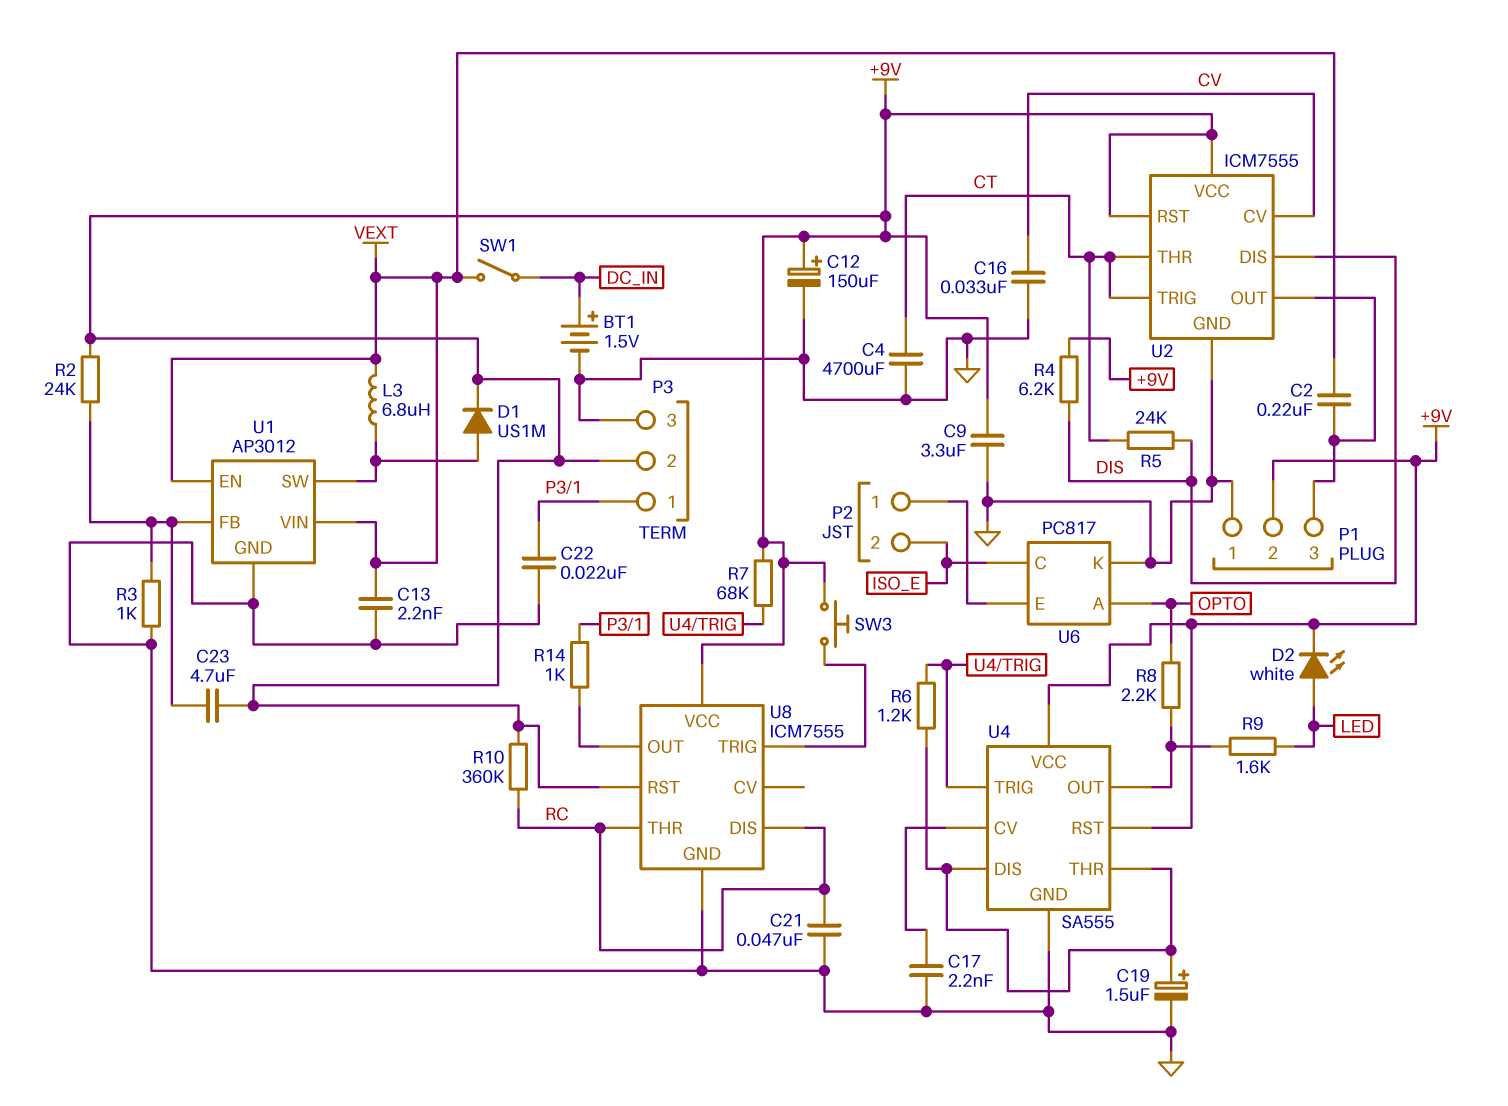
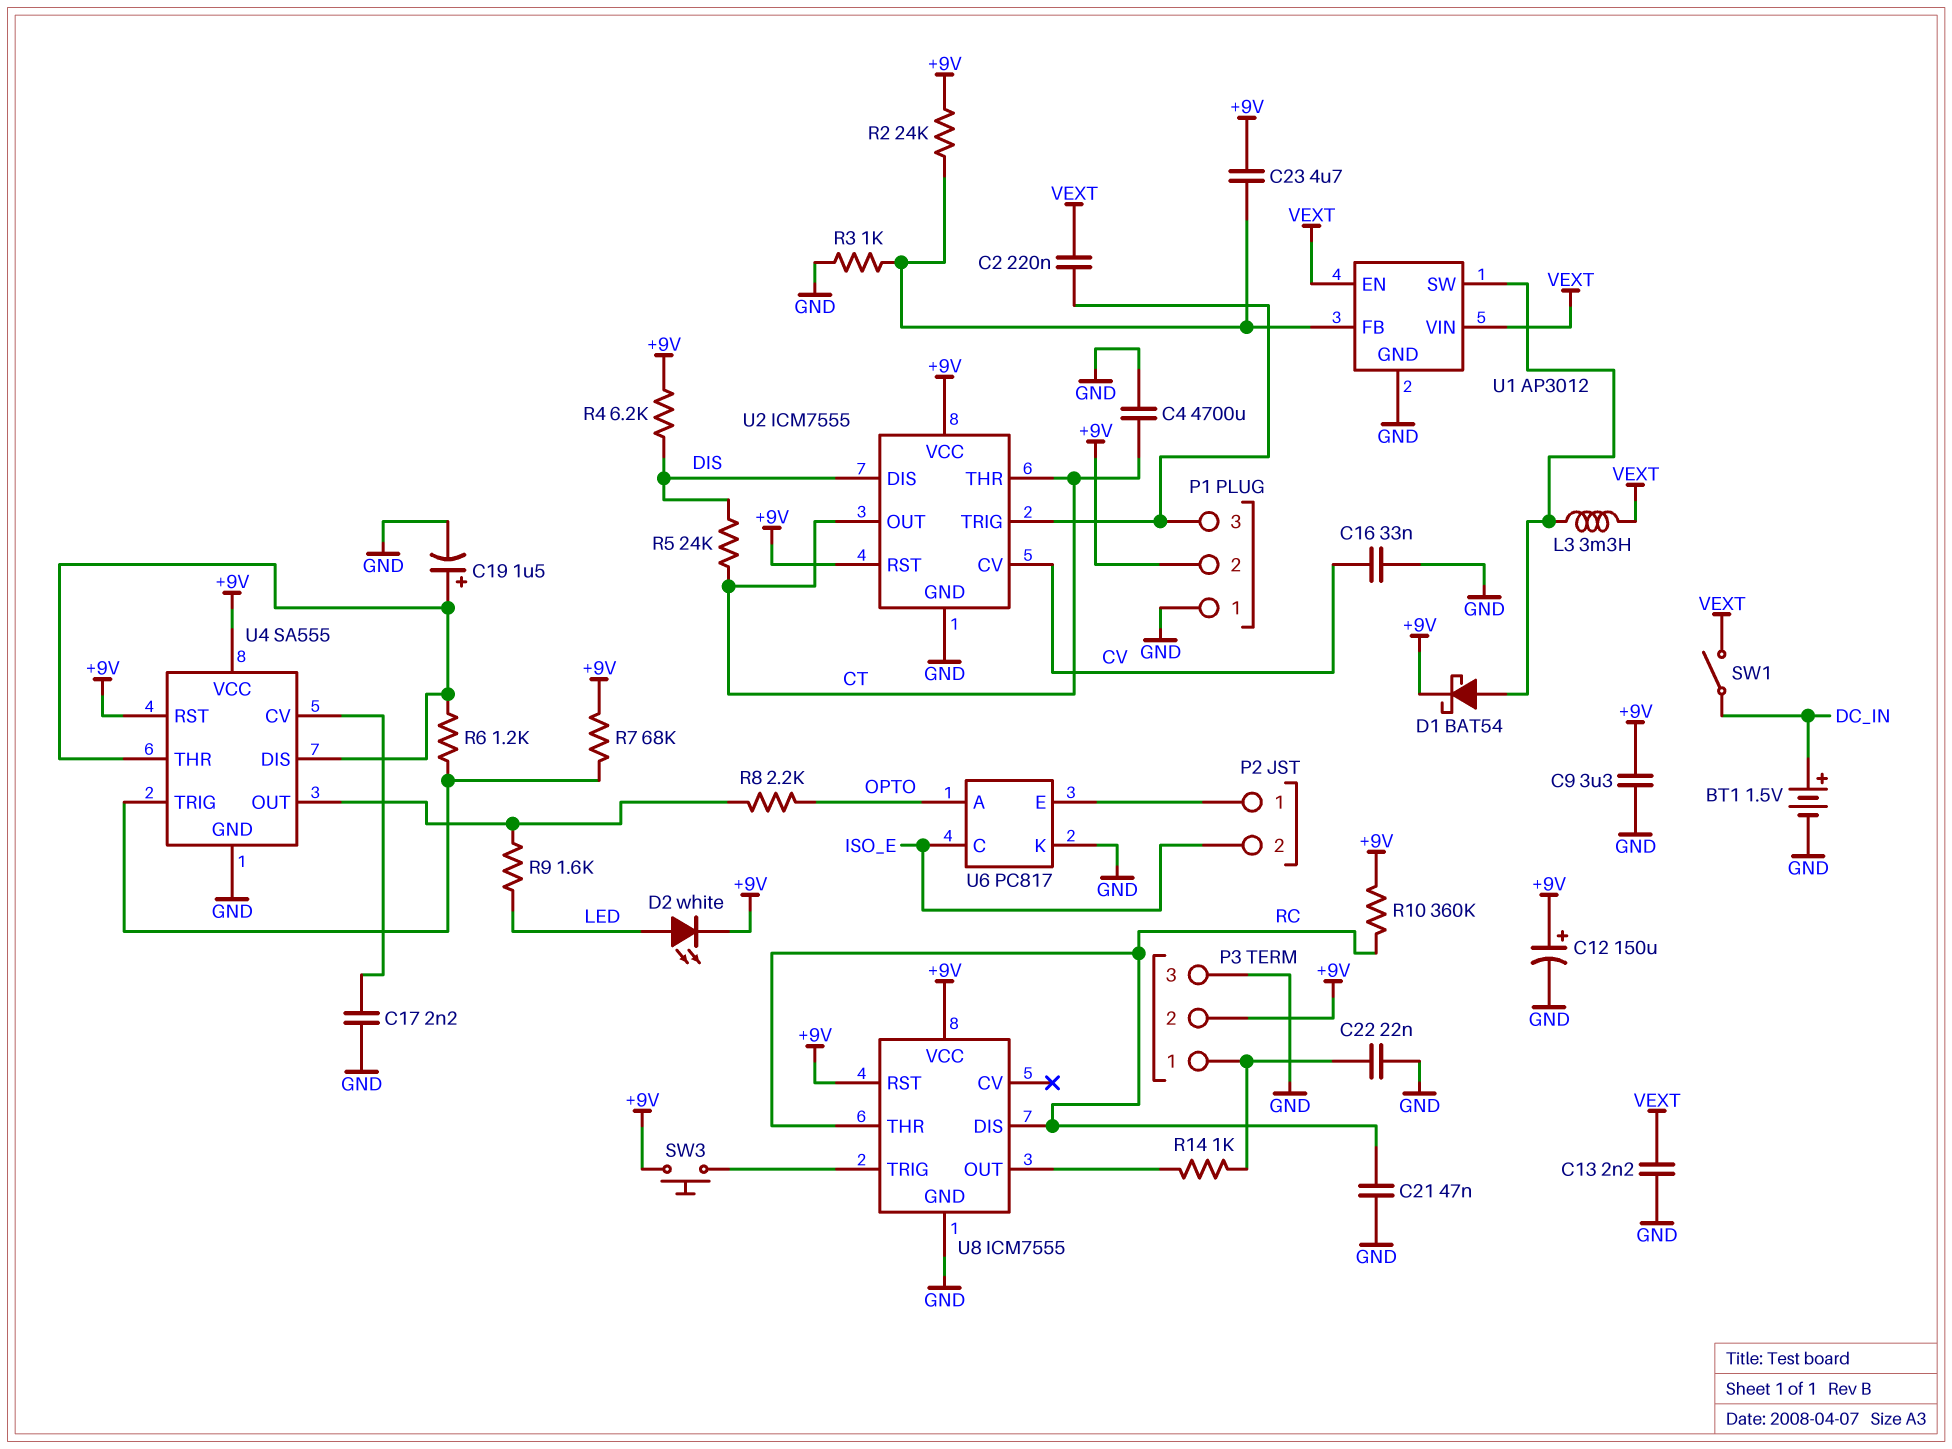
D1: diode US1M (A U1/SW, K +9V) -> schottky BAT54 (A U1/SW, K +9V)
L3: 6.8uH (U1/SW, VEXT) -> 3.3mH (U1/SW, VEXT)
U2 pin OUT: P1/3 -> CT
U2 pin TRIG: CT -> P1/3

